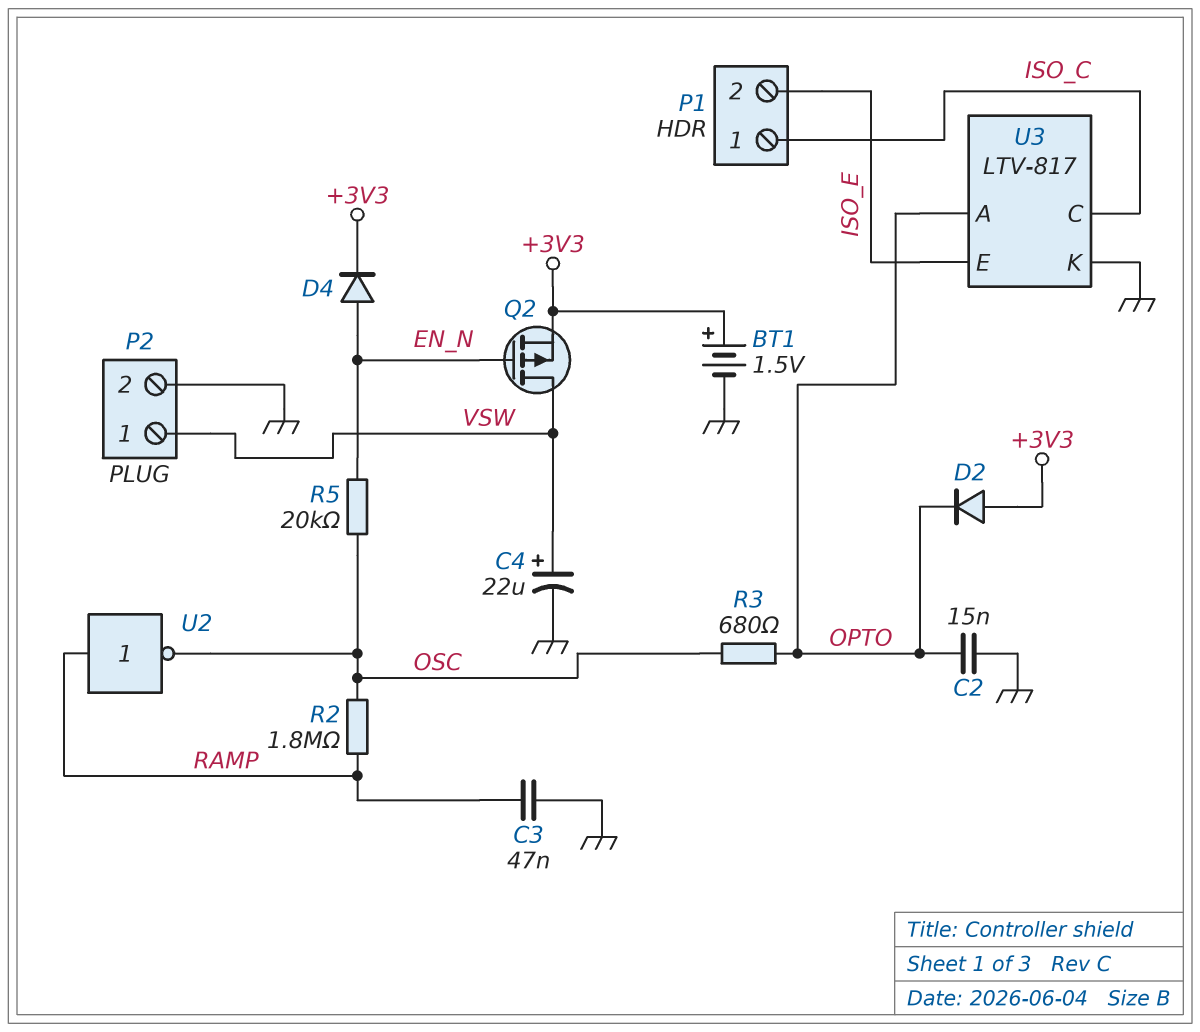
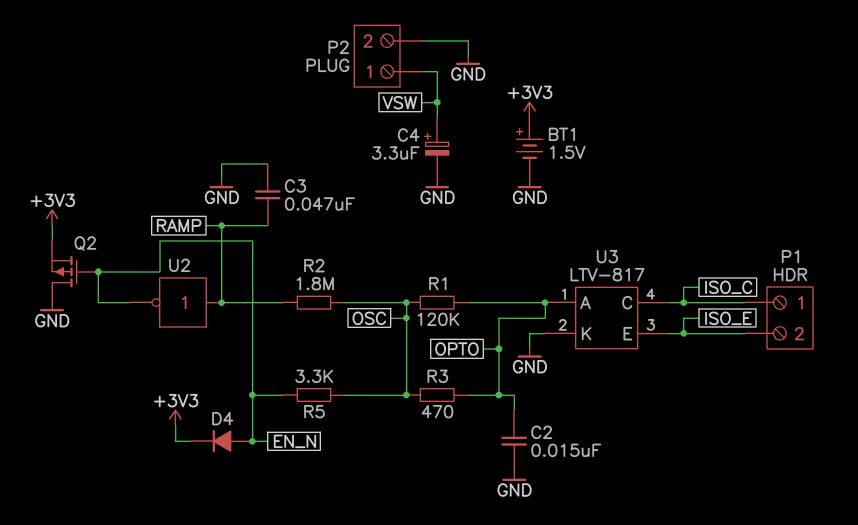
C4: 22uF (plus VSW, minus GND) -> 3.3uF (plus VSW, minus GND)
D2: diode (A +3V3, K OPTO) -> none
Q2: PMOS (G EN_N, D VSW, S +3V3) -> PMOS (G EN_N, D GND, S +3V3)
R1: none -> 120k (OPTO, OSC)
R3: 680 (OPTO, OSC) -> 470 (OPTO, OSC)
R5: 20k (EN_N, OSC) -> 3.3k (EN_N, OSC)
U2: NOT (in RAMP, out OSC) -> NOT (in RAMP, out EN_N)

